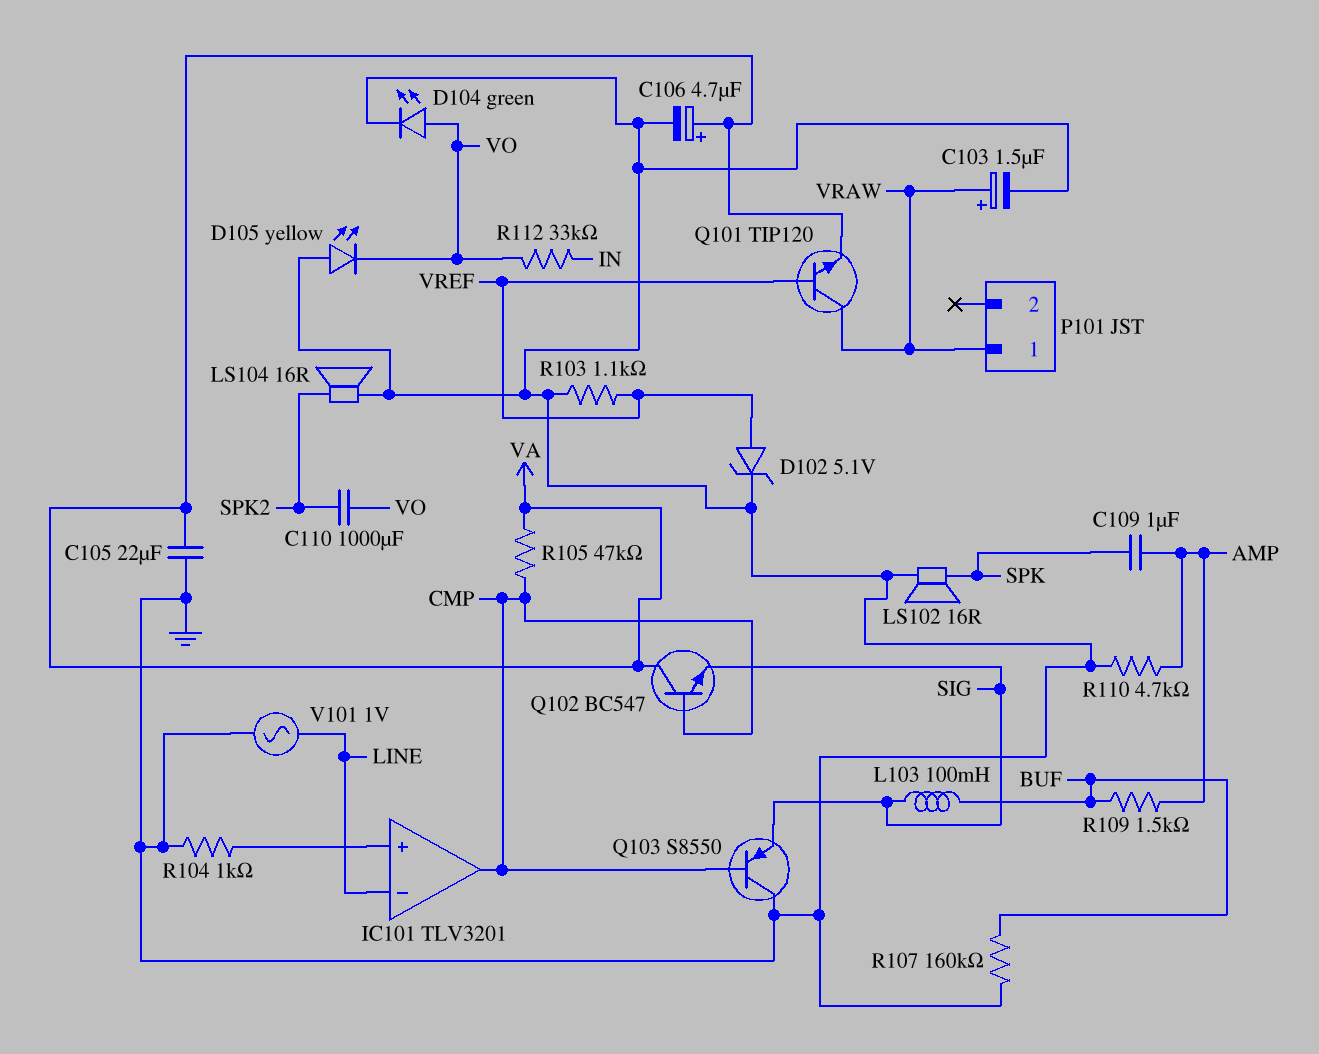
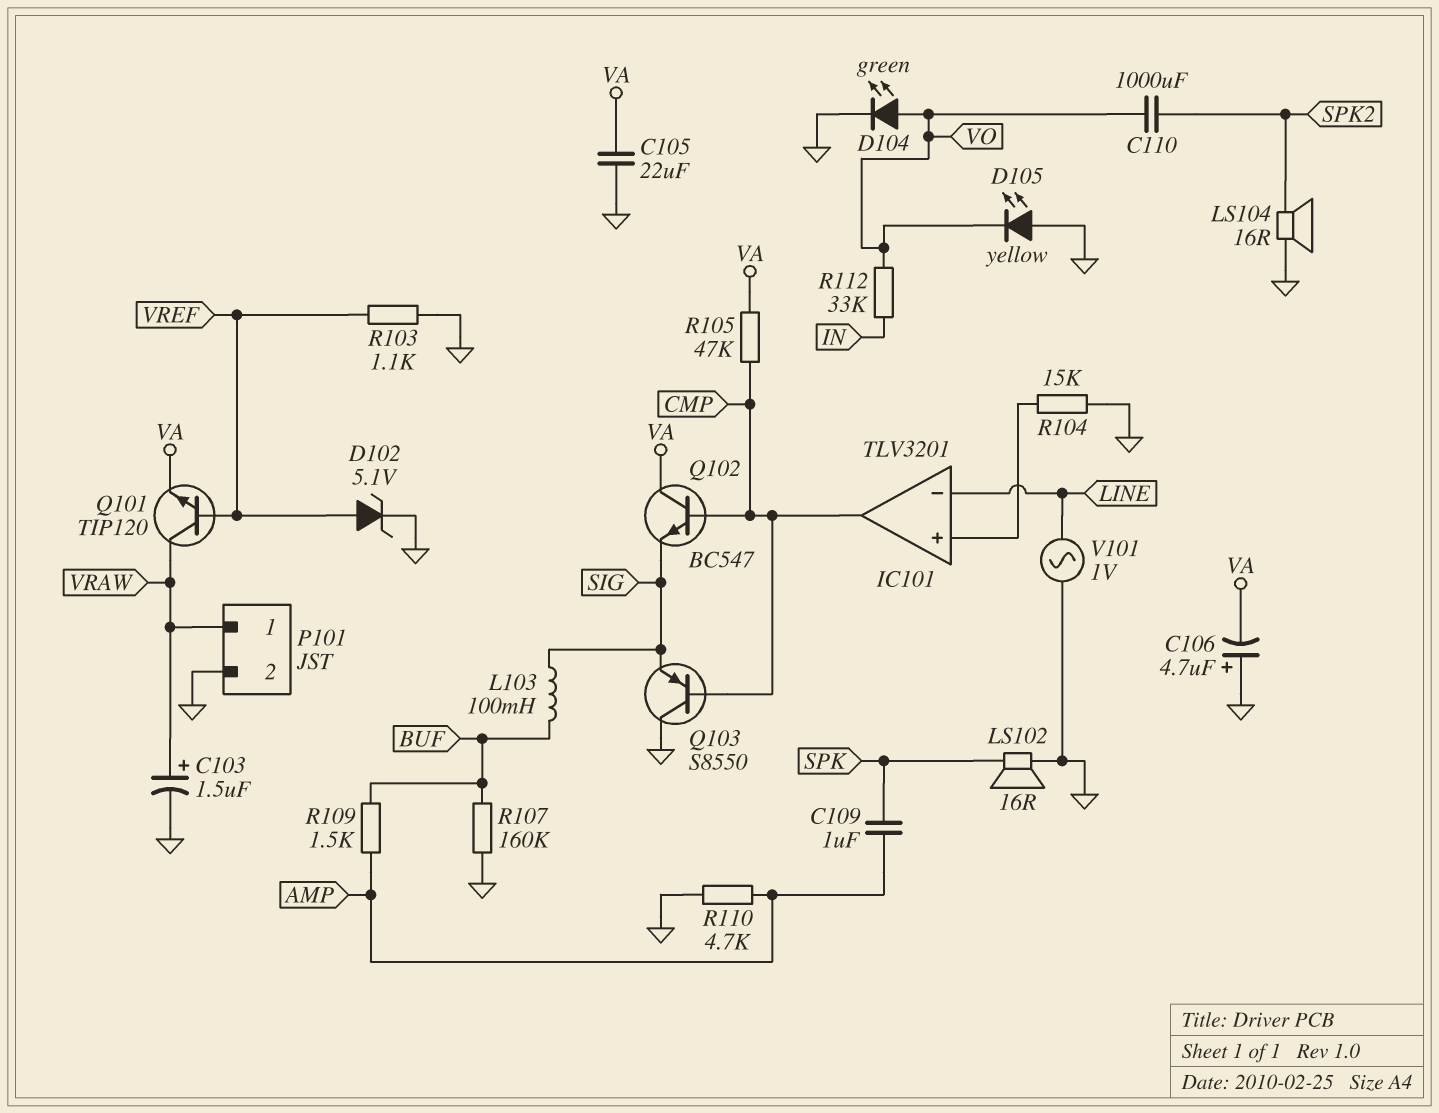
C106: 4.7uF (plus VA, minus GND) -> 4.7uF (plus GND, minus VA)
P101 pin 2: none -> GND
R104: 1k (GND, IC101/in+) -> 15k (GND, IC101/in+)

